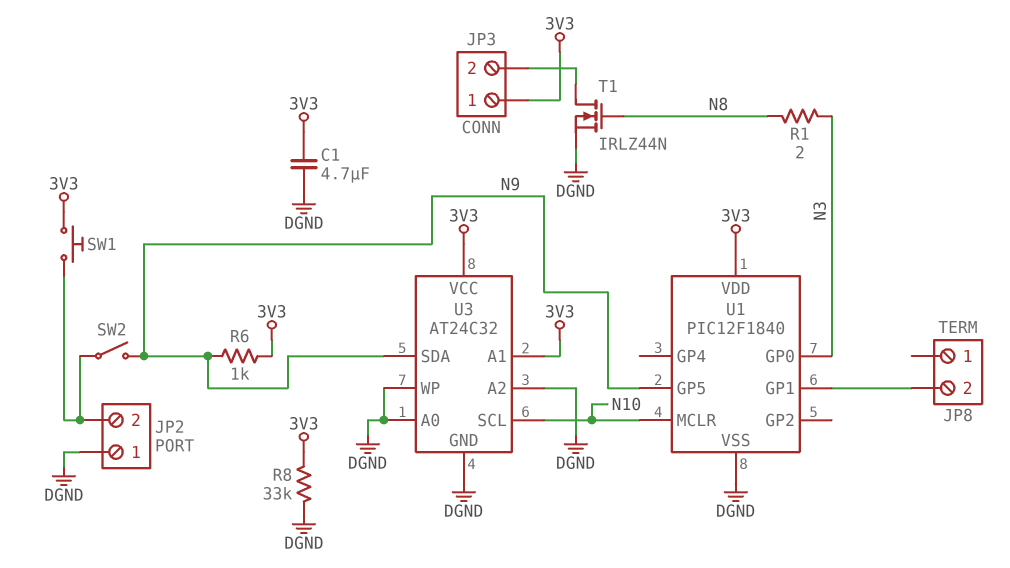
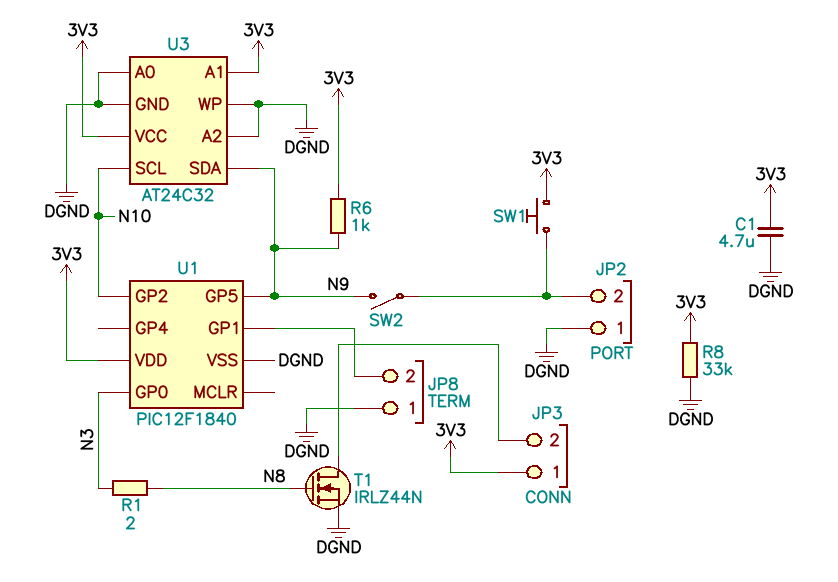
JP8 pin 1: none -> DGND
U1 pin GP2: none -> N10
U1 pin MCLR: N10 -> none

